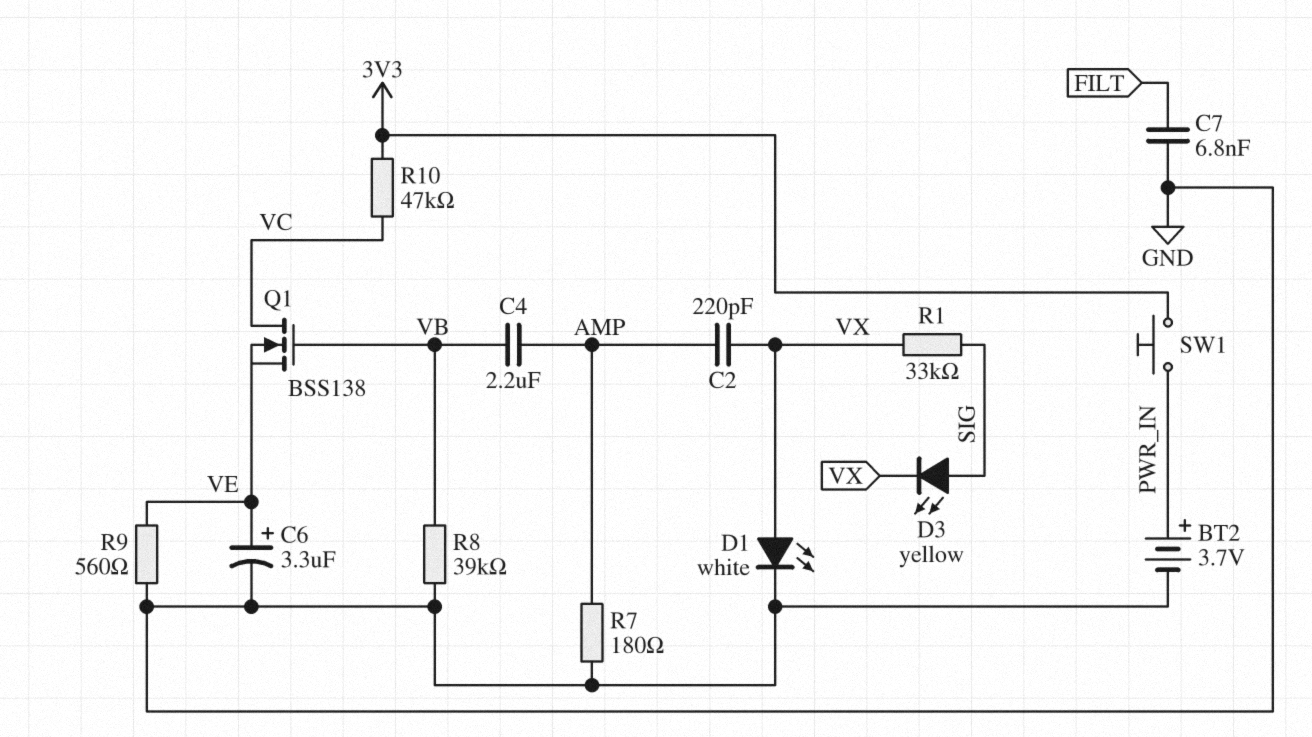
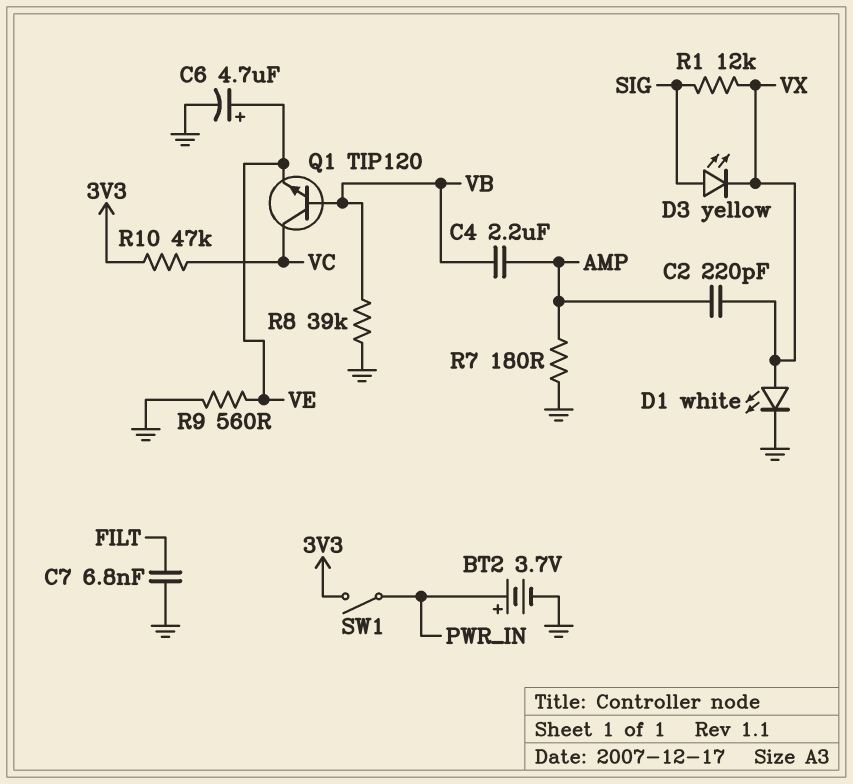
C6: 3.3uF (plus VE, minus GND) -> 4.7uF (plus VE, minus GND)
Q1: NMOS BSS138 (G VB, D VC, S VE) -> NPN TIP120 (B VB, C VC, E VE)
R1: 33k (SIG, VX) -> 12k (SIG, VX)
SW1: button (3V3, PWR_IN) -> switch (3V3, PWR_IN)

